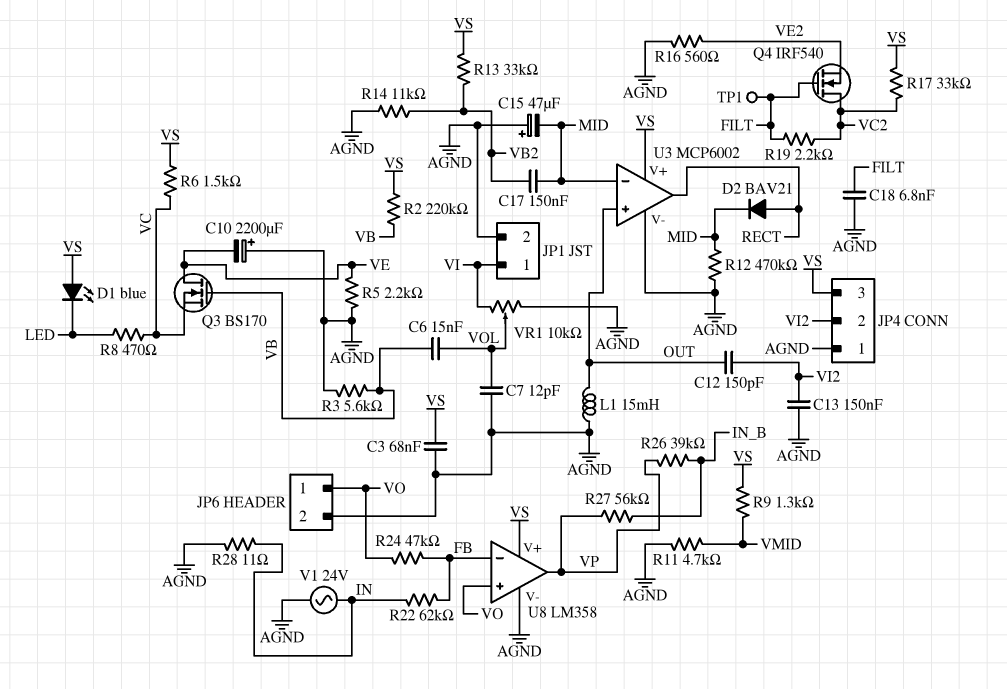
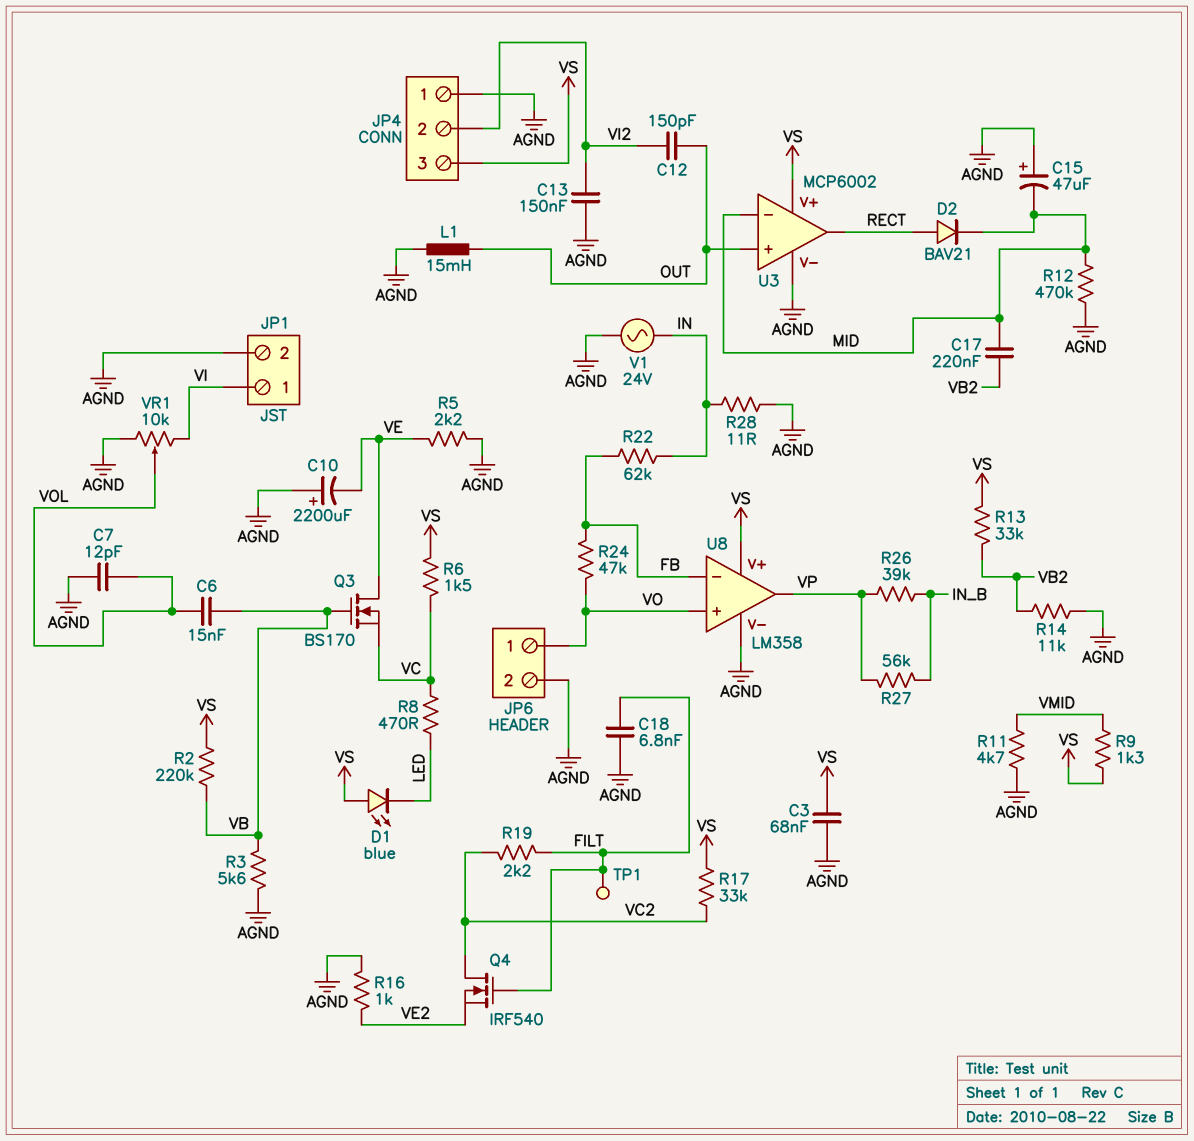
C17: 150nF (MID, VB2) -> 220nF (MID, VB2)
R16: 560 (AGND, VE2) -> 1k (AGND, VE2)

